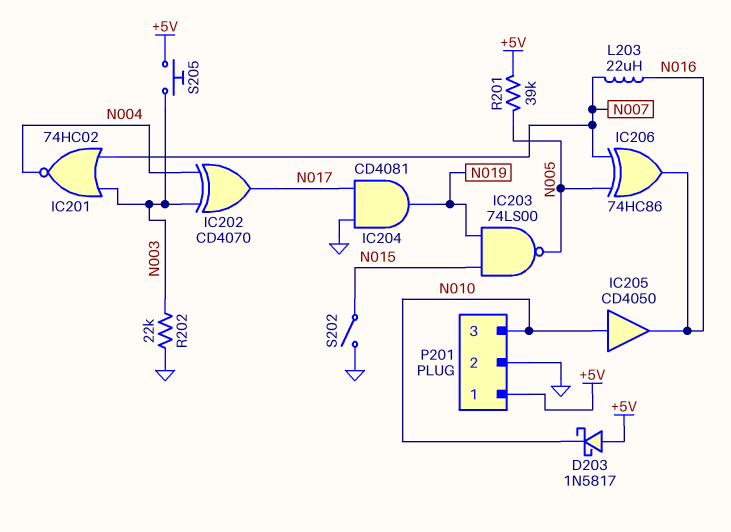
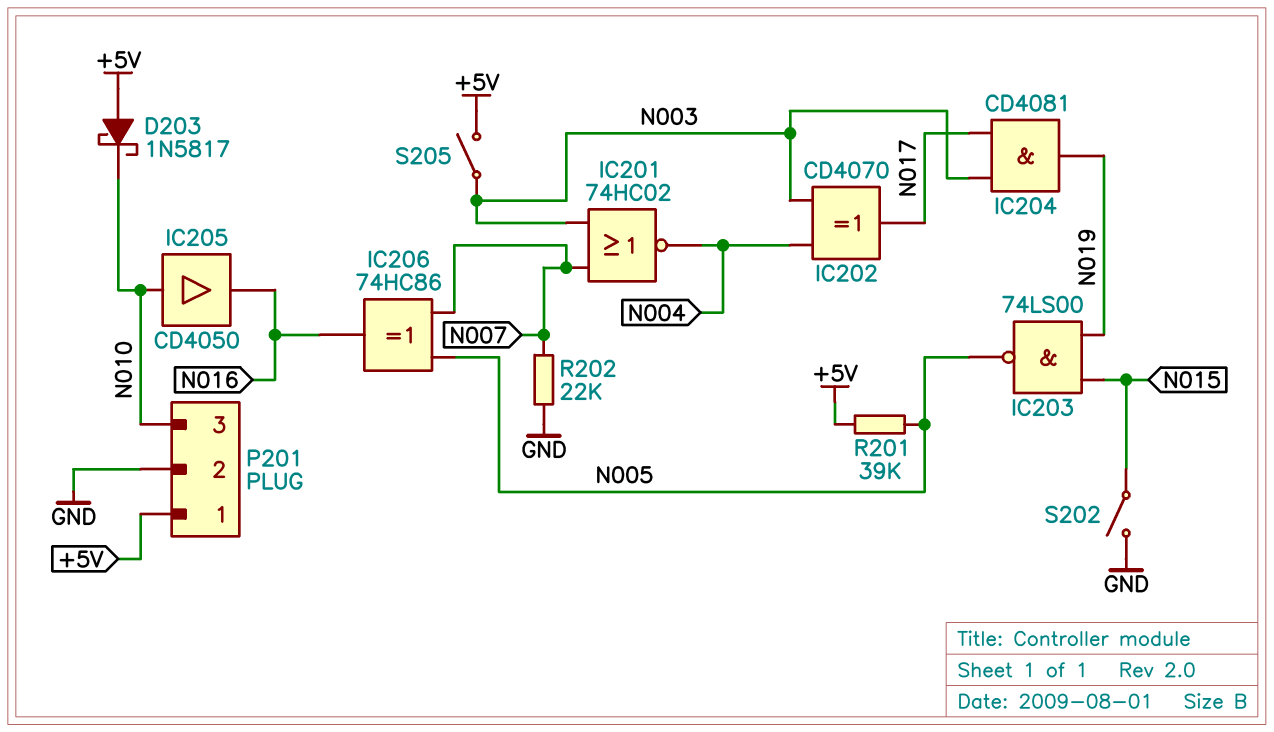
IC204: AND CD4081 (in GND, in N017, out N019) -> AND CD4081 (in N003, in N017, out N019)
L203: 22uH (N007, N016) -> none
R202: 22k (GND, N003) -> 22k (GND, N007)
S205: button (+5V, N003) -> switch (+5V, N003)

